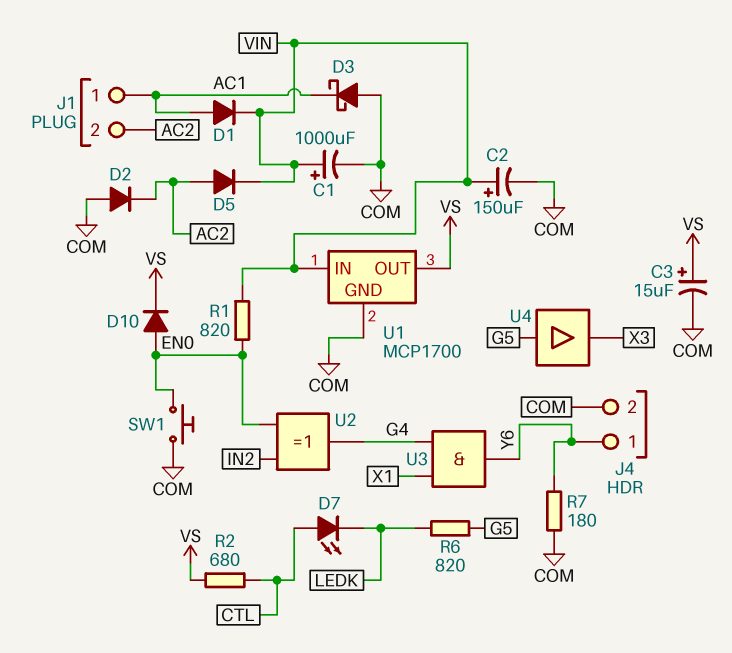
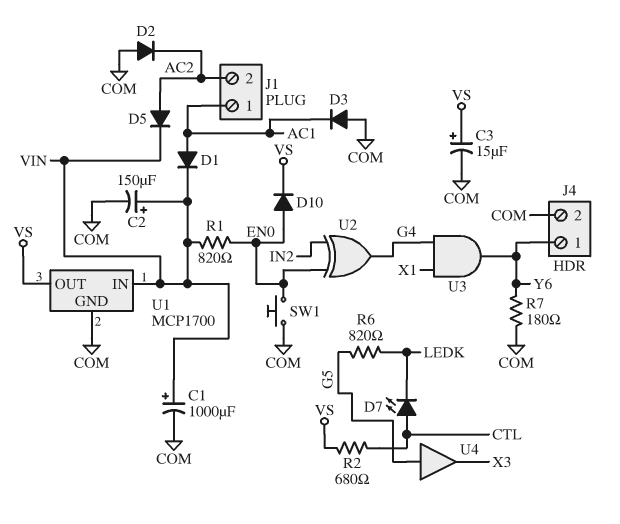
D3: schottky (A COM, K AC1) -> diode (A COM, K AC1)

